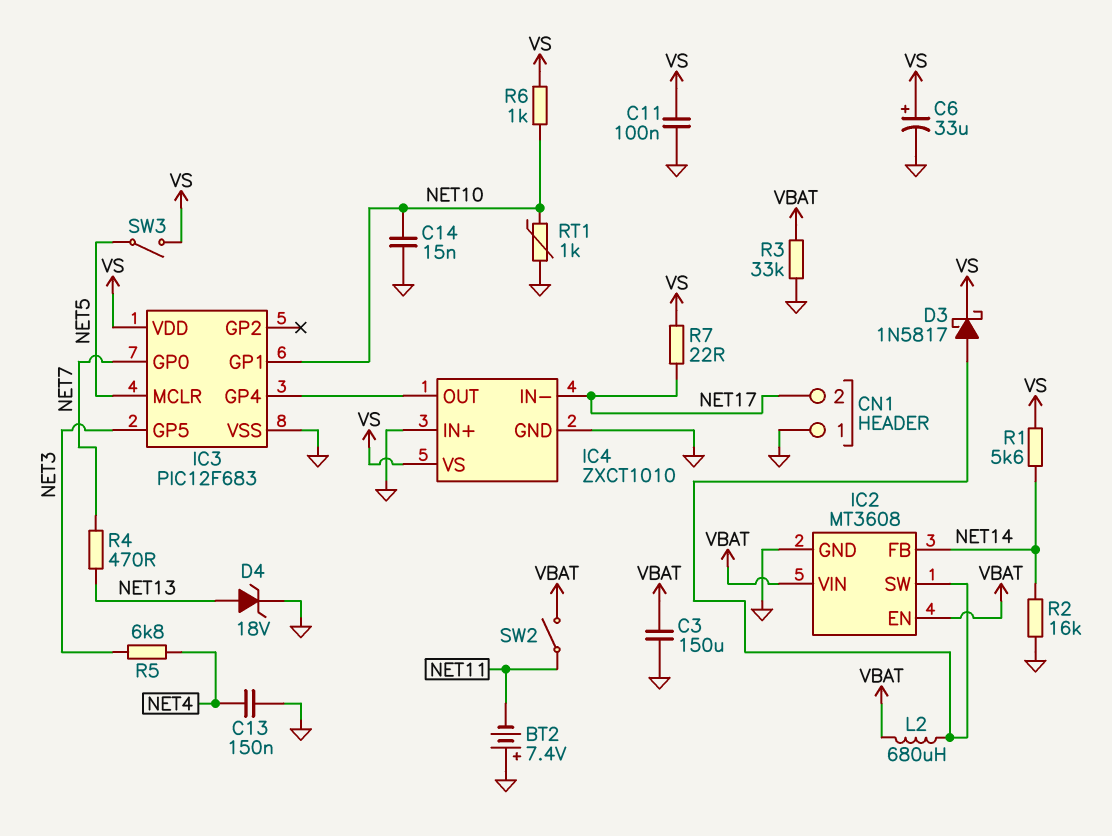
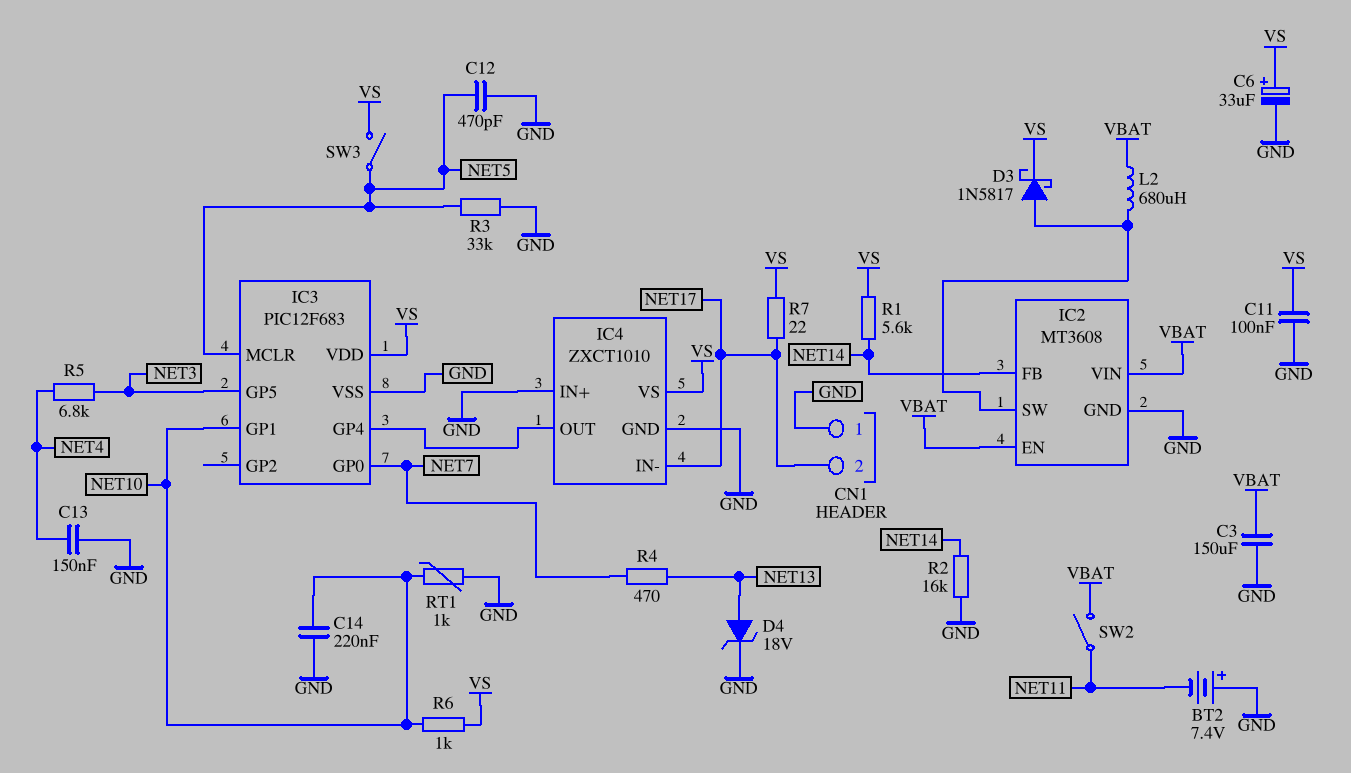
C12: none -> 470pF (GND, NET5)
C14: 15nF (GND, NET10) -> 220nF (GND, NET10)
R3: 33k (GND, VBAT) -> 33k (GND, NET5)

